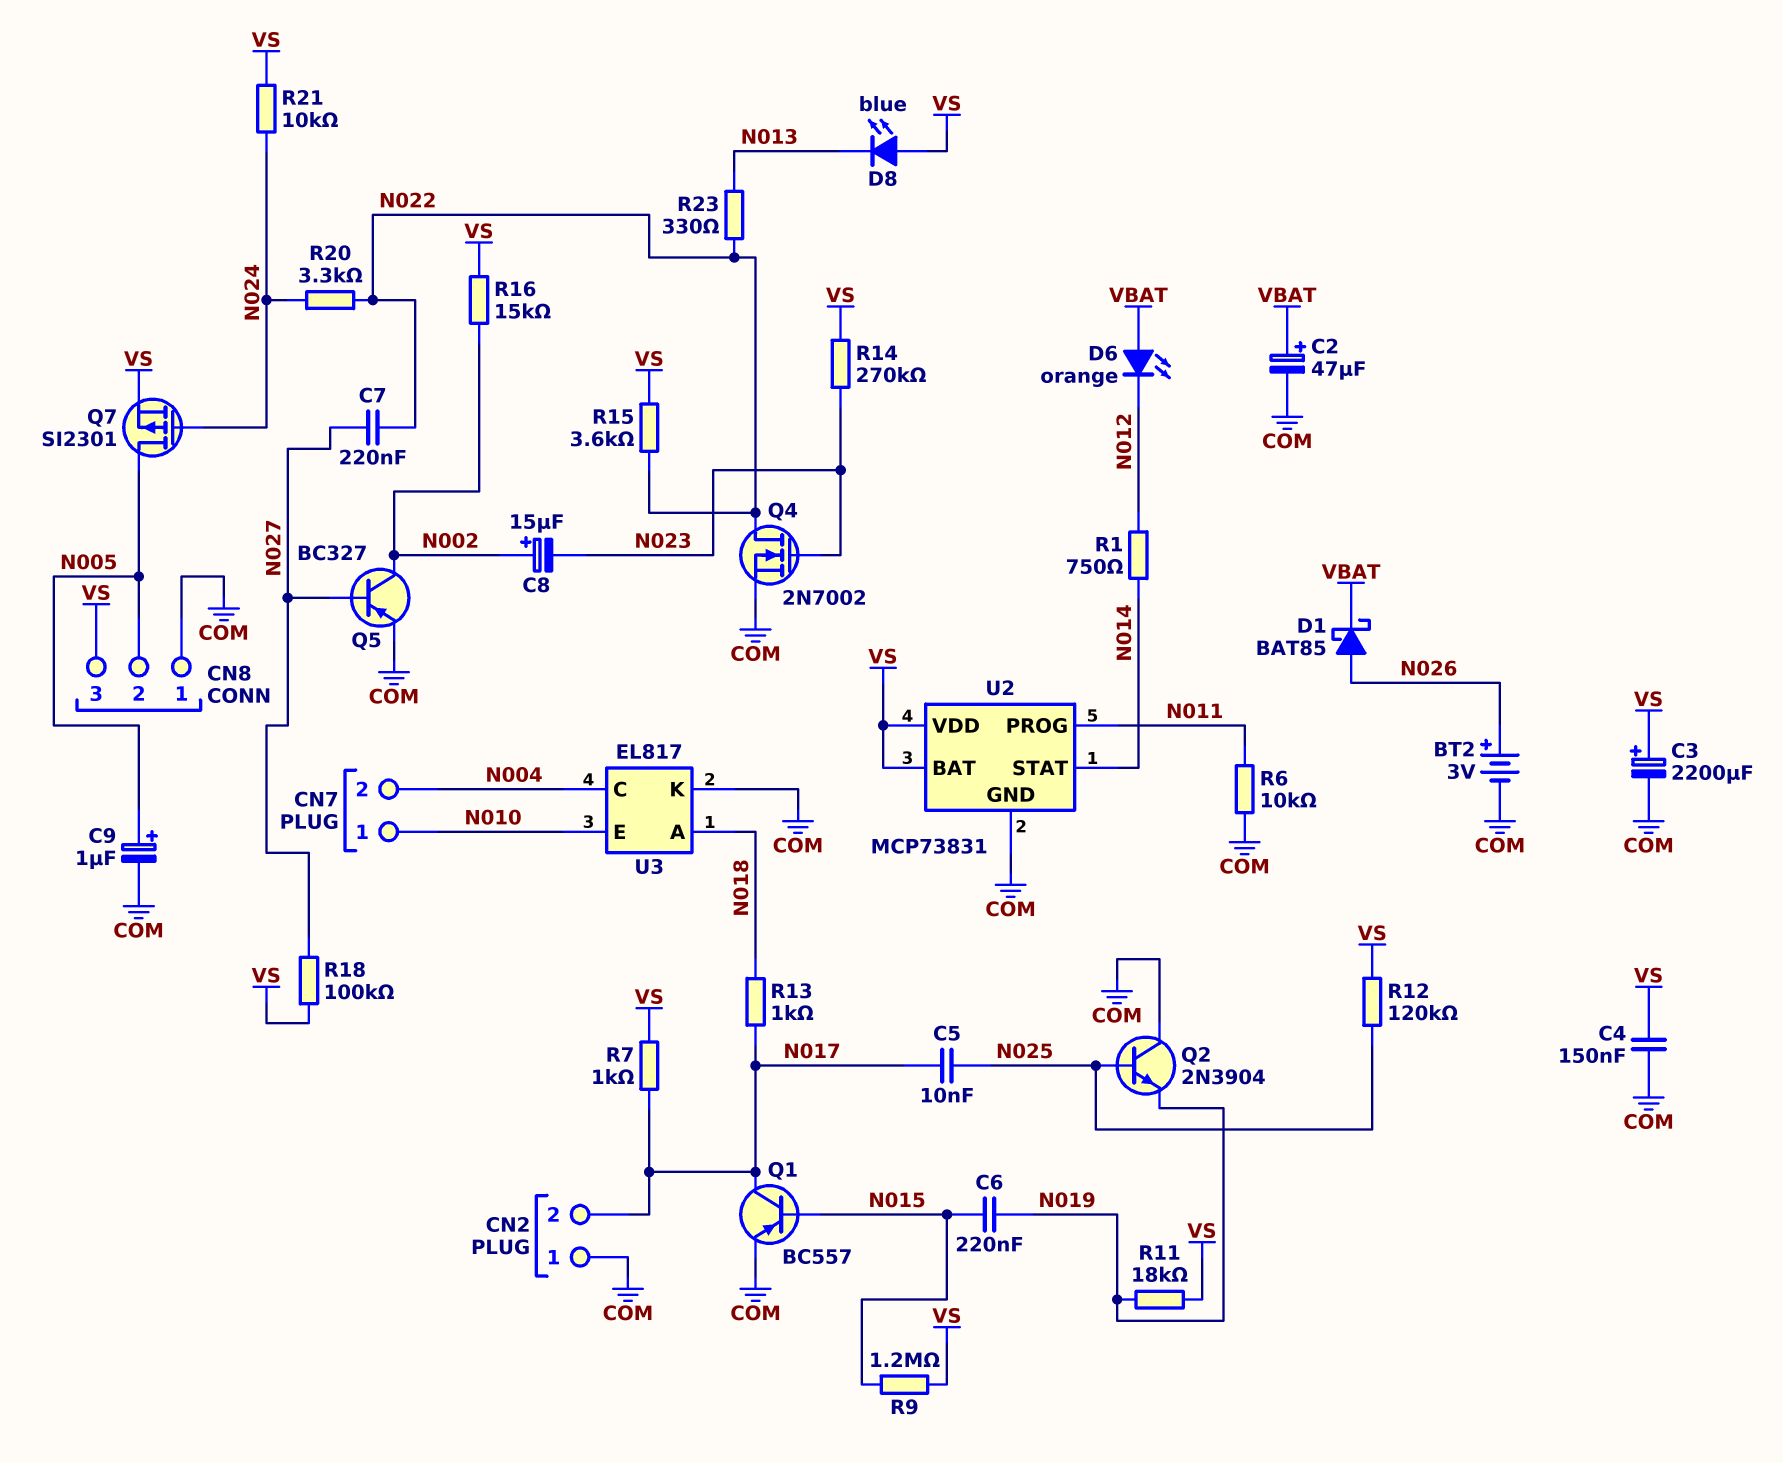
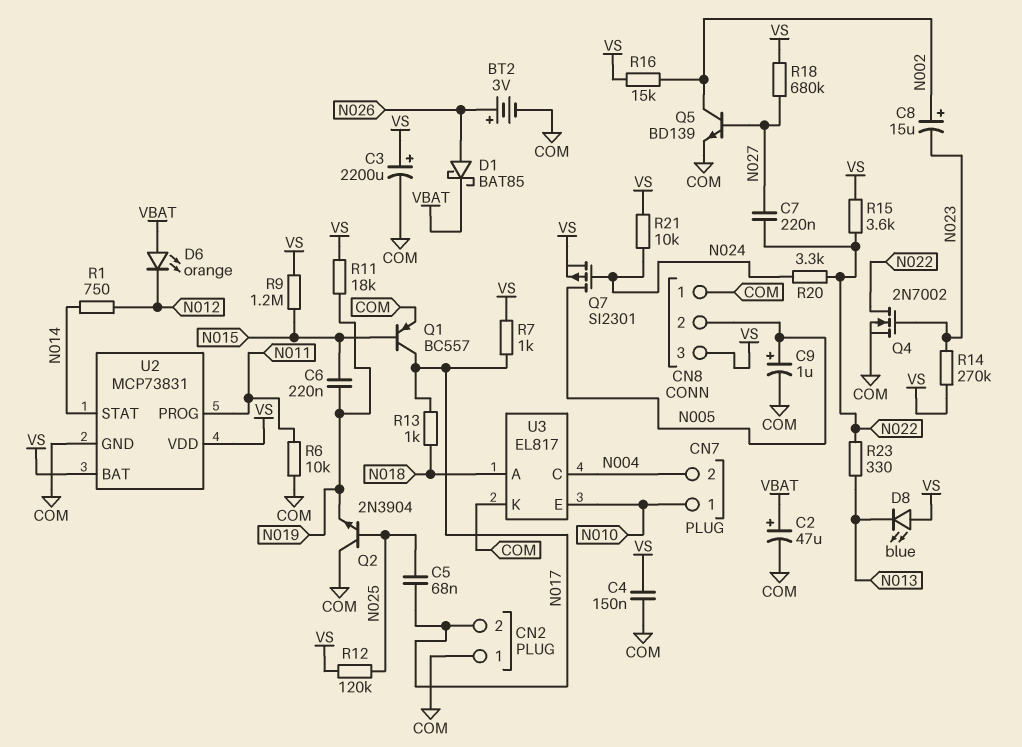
C5: 10nF (N017, N025) -> 68nF (N017, N025)
Q5: PNP BC327 (B N027, C N002, E COM) -> NPN BD139 (B N027, C N002, E COM)
R18: 100k (N027, VS) -> 680k (N027, VS)

